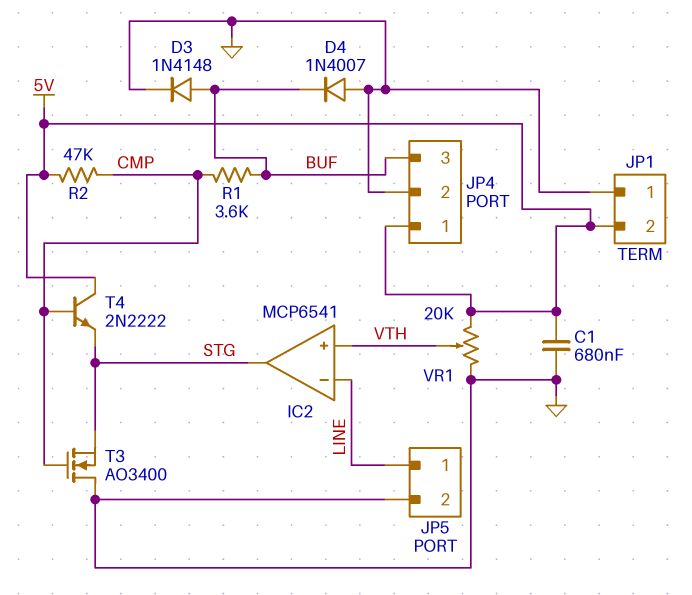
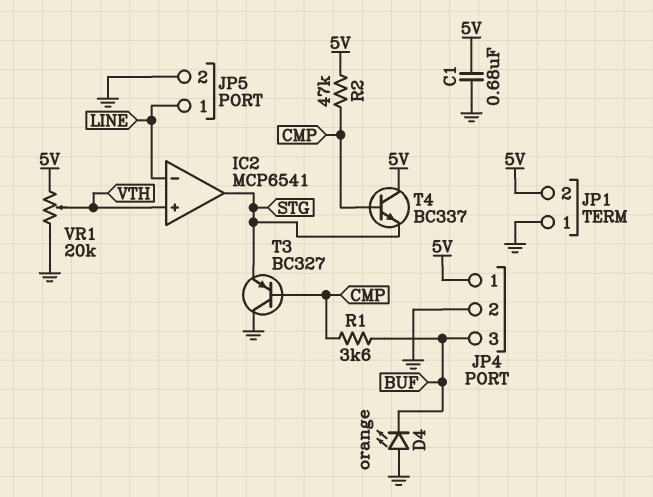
D3: diode 1N4148 (A BUF, K GND) -> none
D4: diode 1N4007 (A GND, K BUF) -> LED orange (A GND, K BUF)
T3: NMOS AO3400 (G CMP, D GND, S STG) -> PNP BC327 (B CMP, C GND, E STG)
T4: NPN 2N2222 (B CMP, C 5V, E STG) -> NPN BC337 (B CMP, C 5V, E STG)

